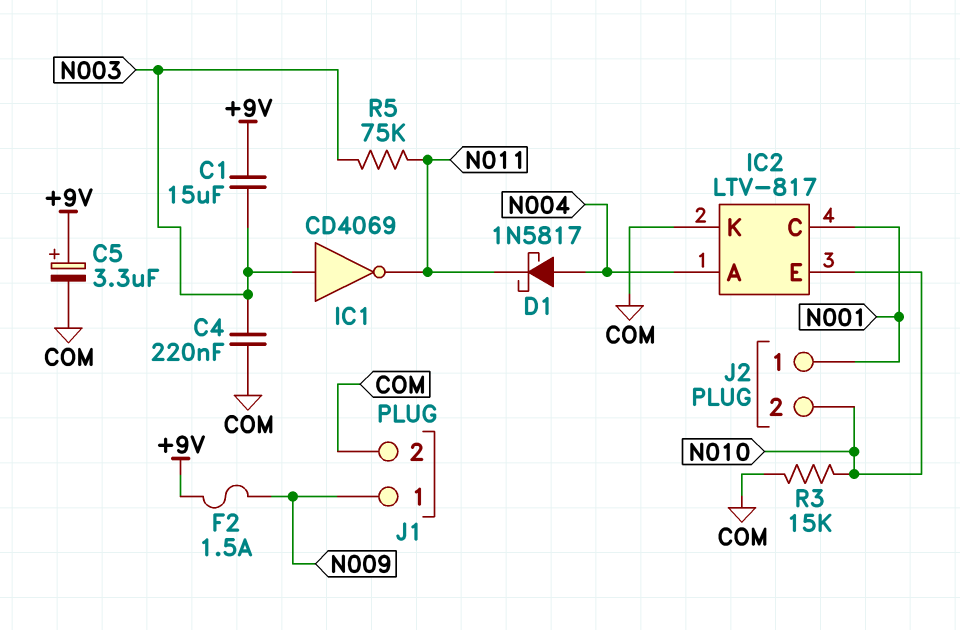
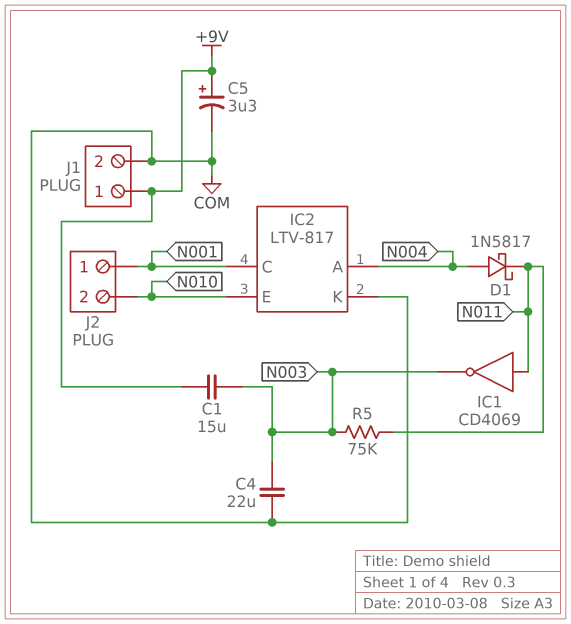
C4: 220nF (COM, N003) -> 22uF (COM, N003)
F2: 1.5A (+9V, N009) -> none
IC1: NOT CD4069 (in N003, out N011) -> NOT CD4069 (in N011, out N003)
J1 pin 1: N009 -> +9V
R3: 15k (COM, N010) -> none

